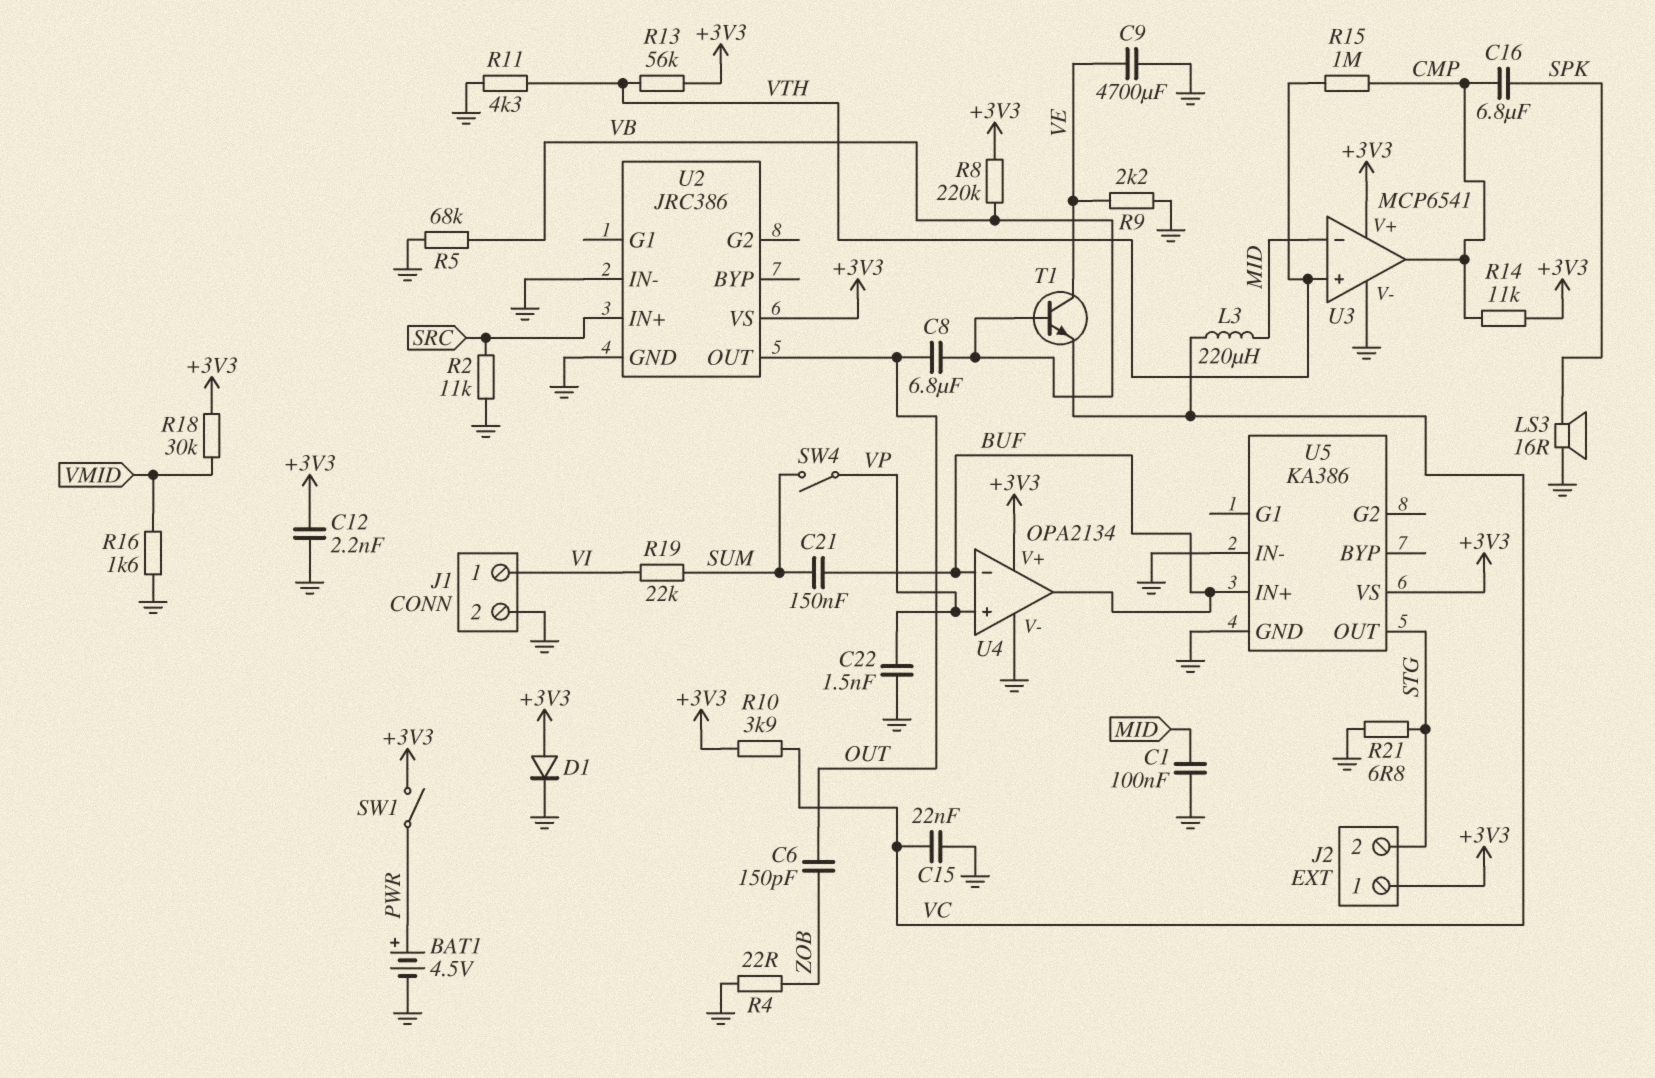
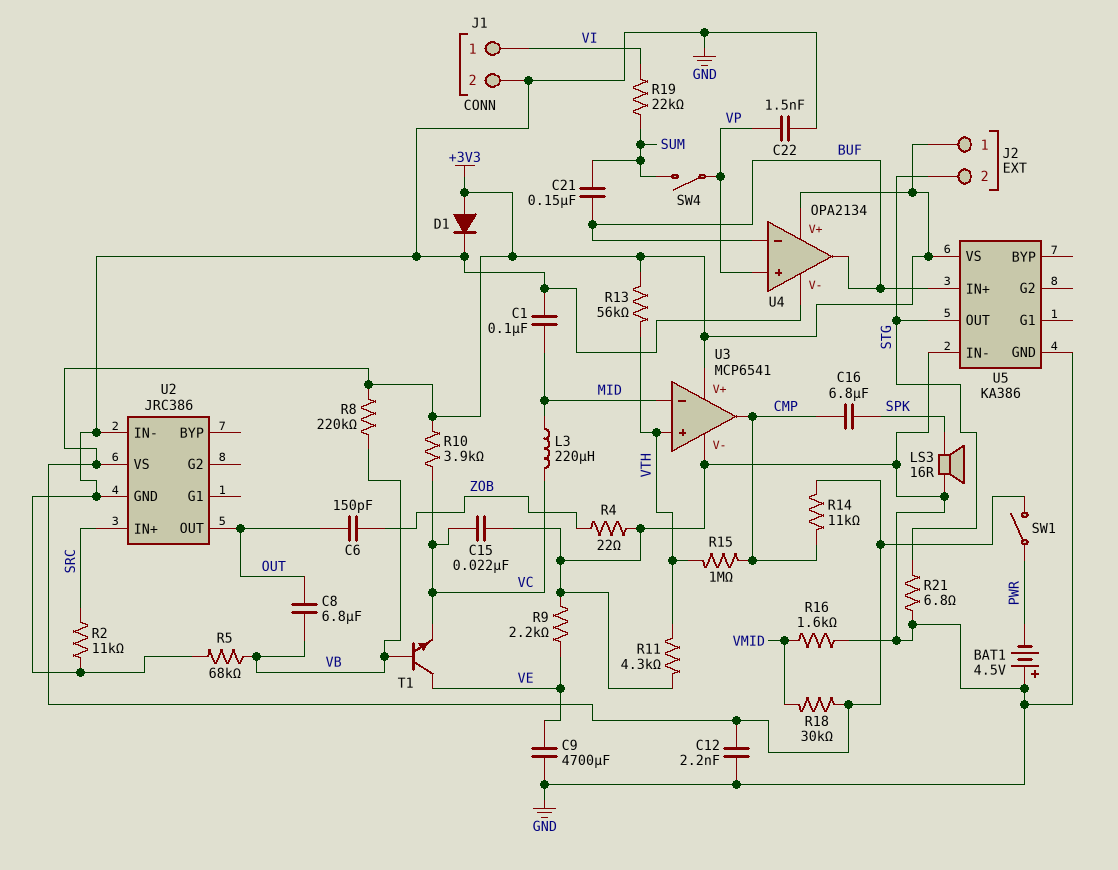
BAT1: 4.5V (plus PWR, minus GND) -> 4.5V (plus GND, minus PWR)

